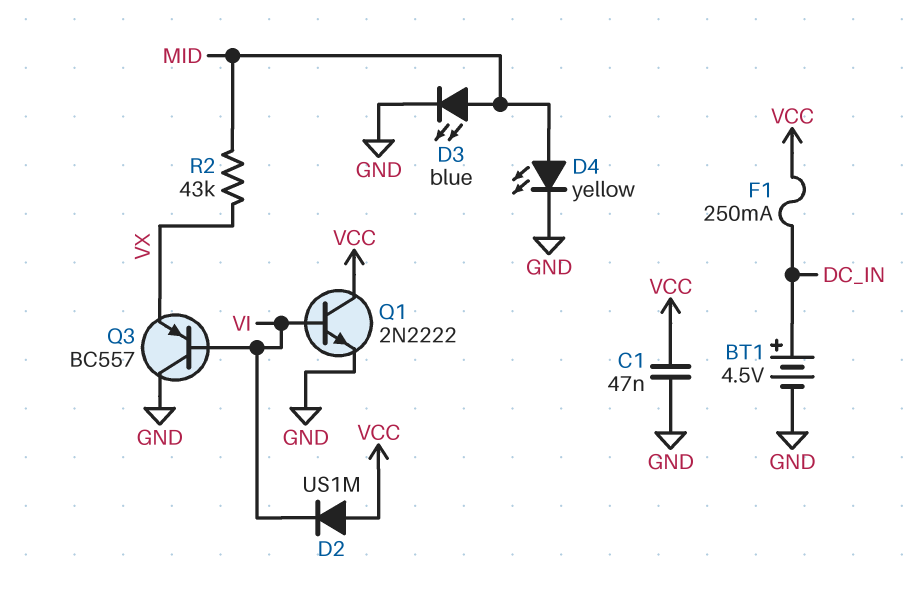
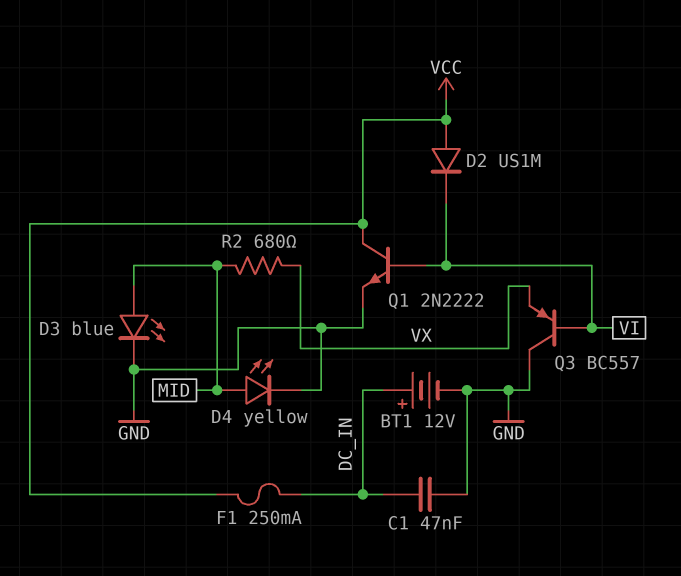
BT1: 4.5V (plus DC_IN, minus GND) -> 12V (plus DC_IN, minus GND)
C1: 47nF (GND, VCC) -> 47nF (DC_IN, GND)
R2: 43k (MID, VX) -> 680 (MID, VX)

